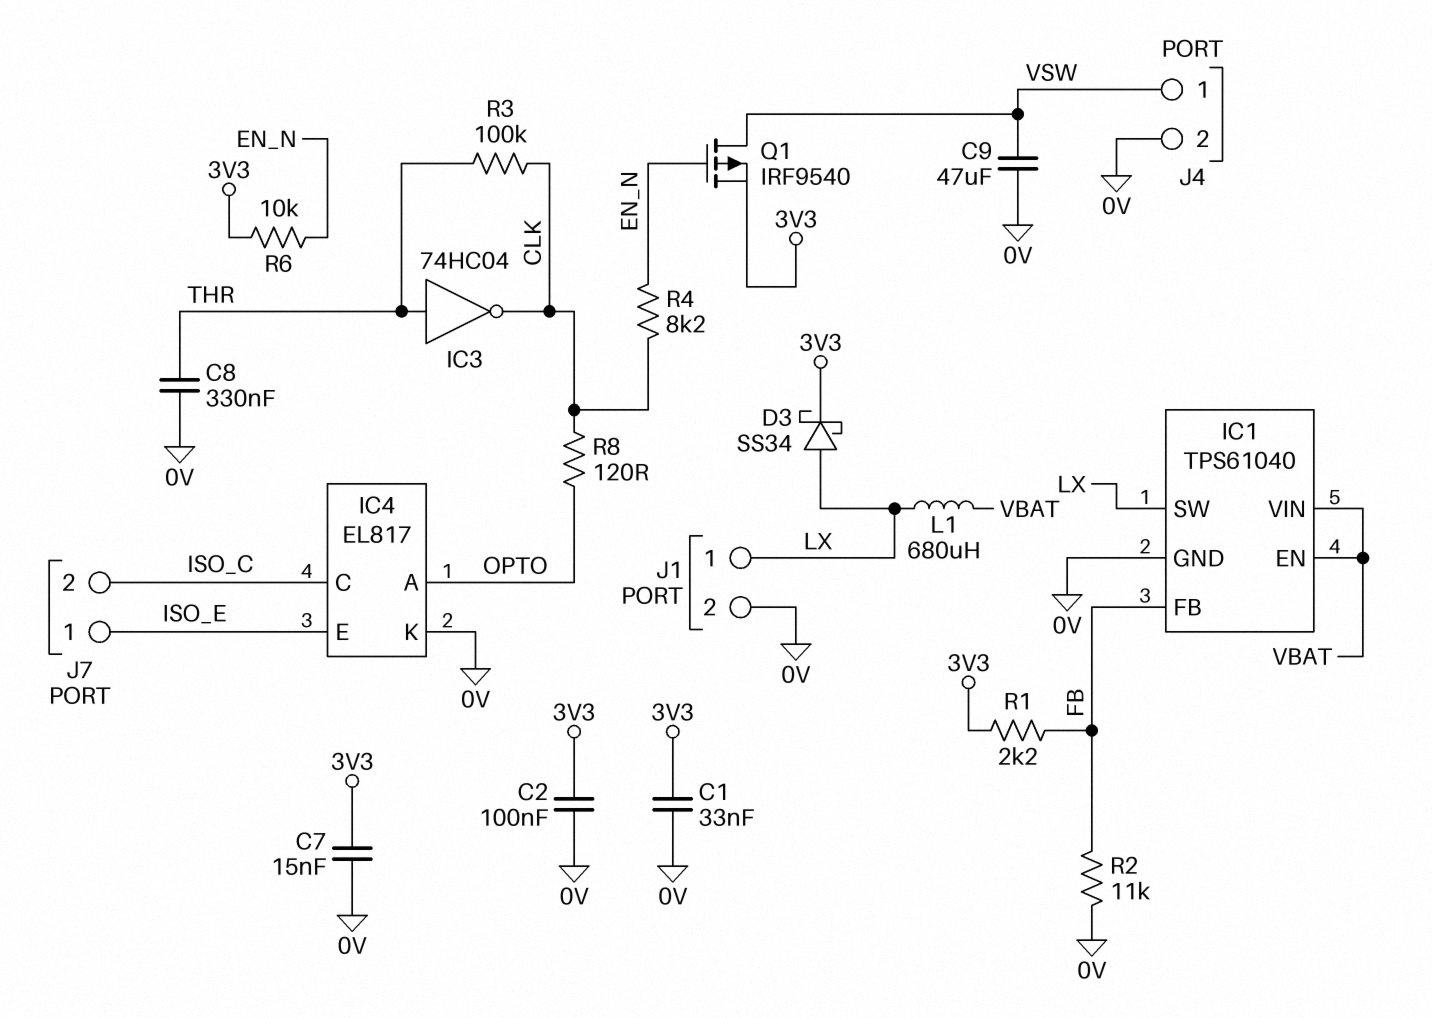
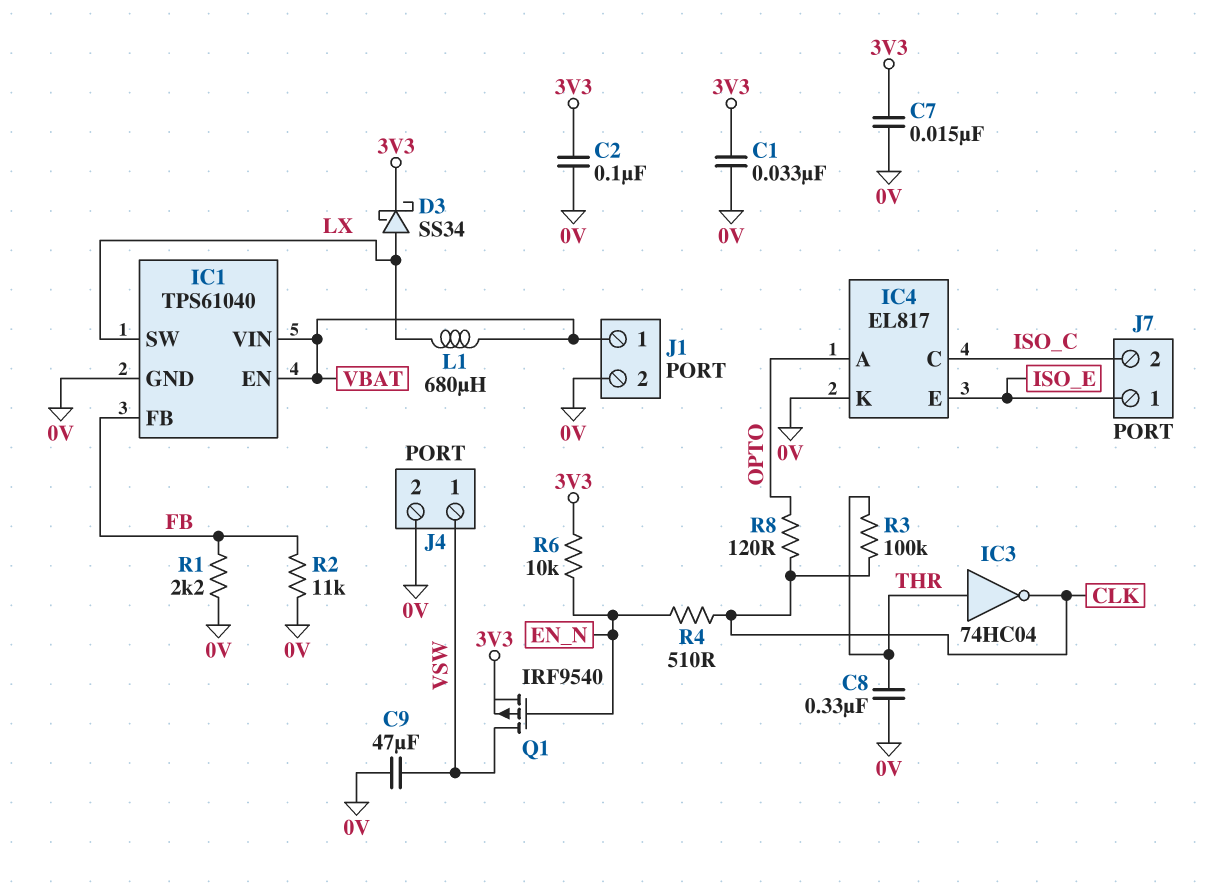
J1 pin 1: LX -> VBAT
R1: 2.2k (3V3, FB) -> 2.2k (0V, FB)
R4: 8.2k (CLK, EN_N) -> 510 (CLK, EN_N)

